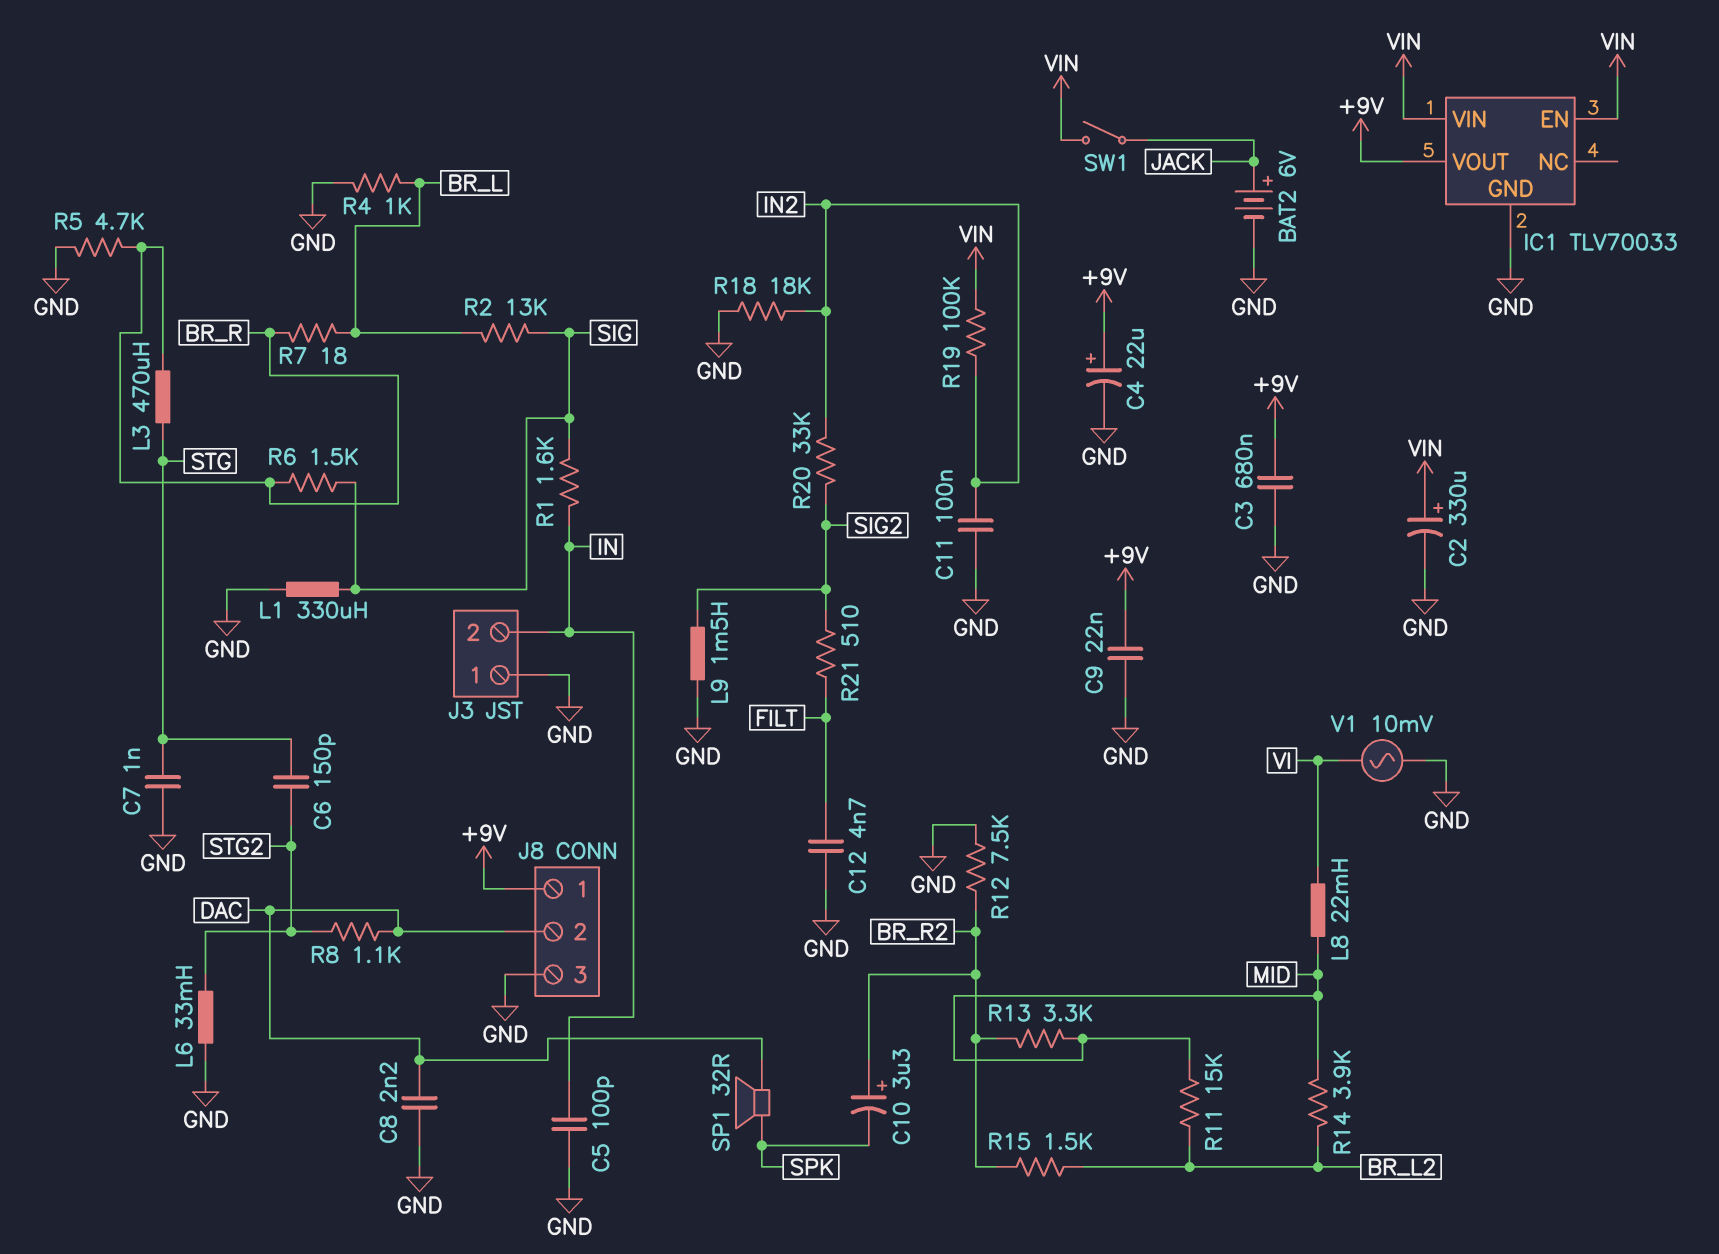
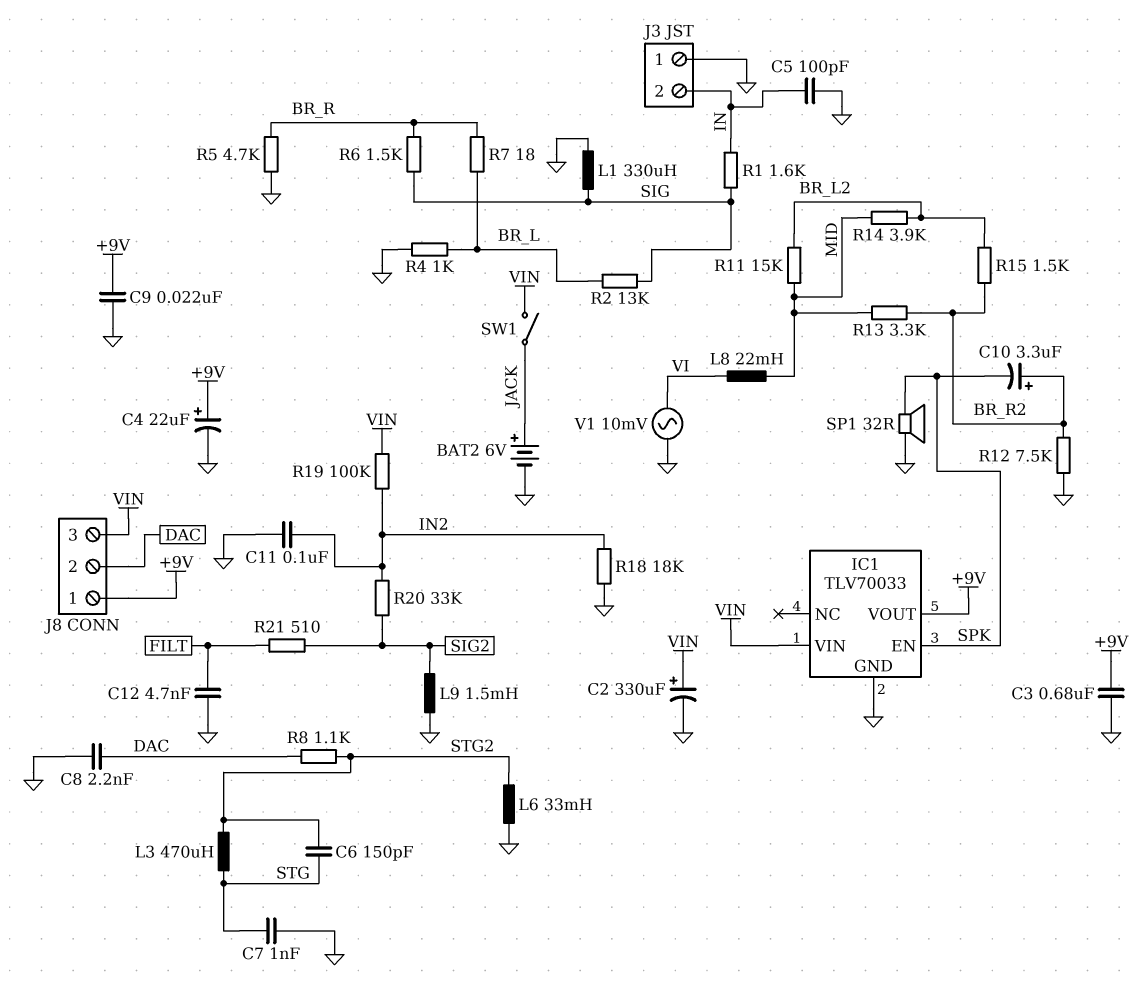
IC1 pin EN: VIN -> SPK
J8 pin 3: GND -> VIN
L3: 470uH (BR_R, STG) -> 470uH (STG, STG2)
SP1: speaker 32R (DAC, SPK) -> speaker 32R (GND, SPK)

